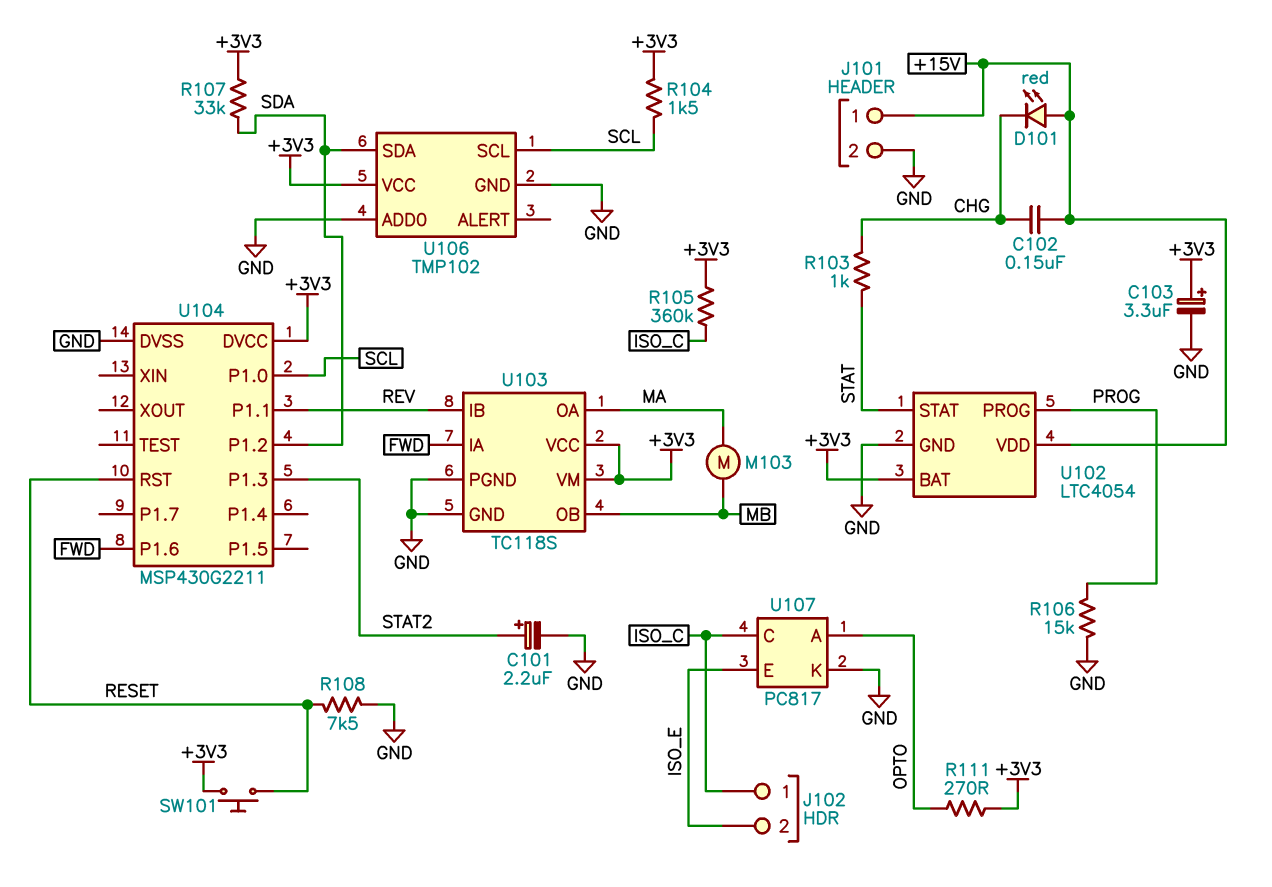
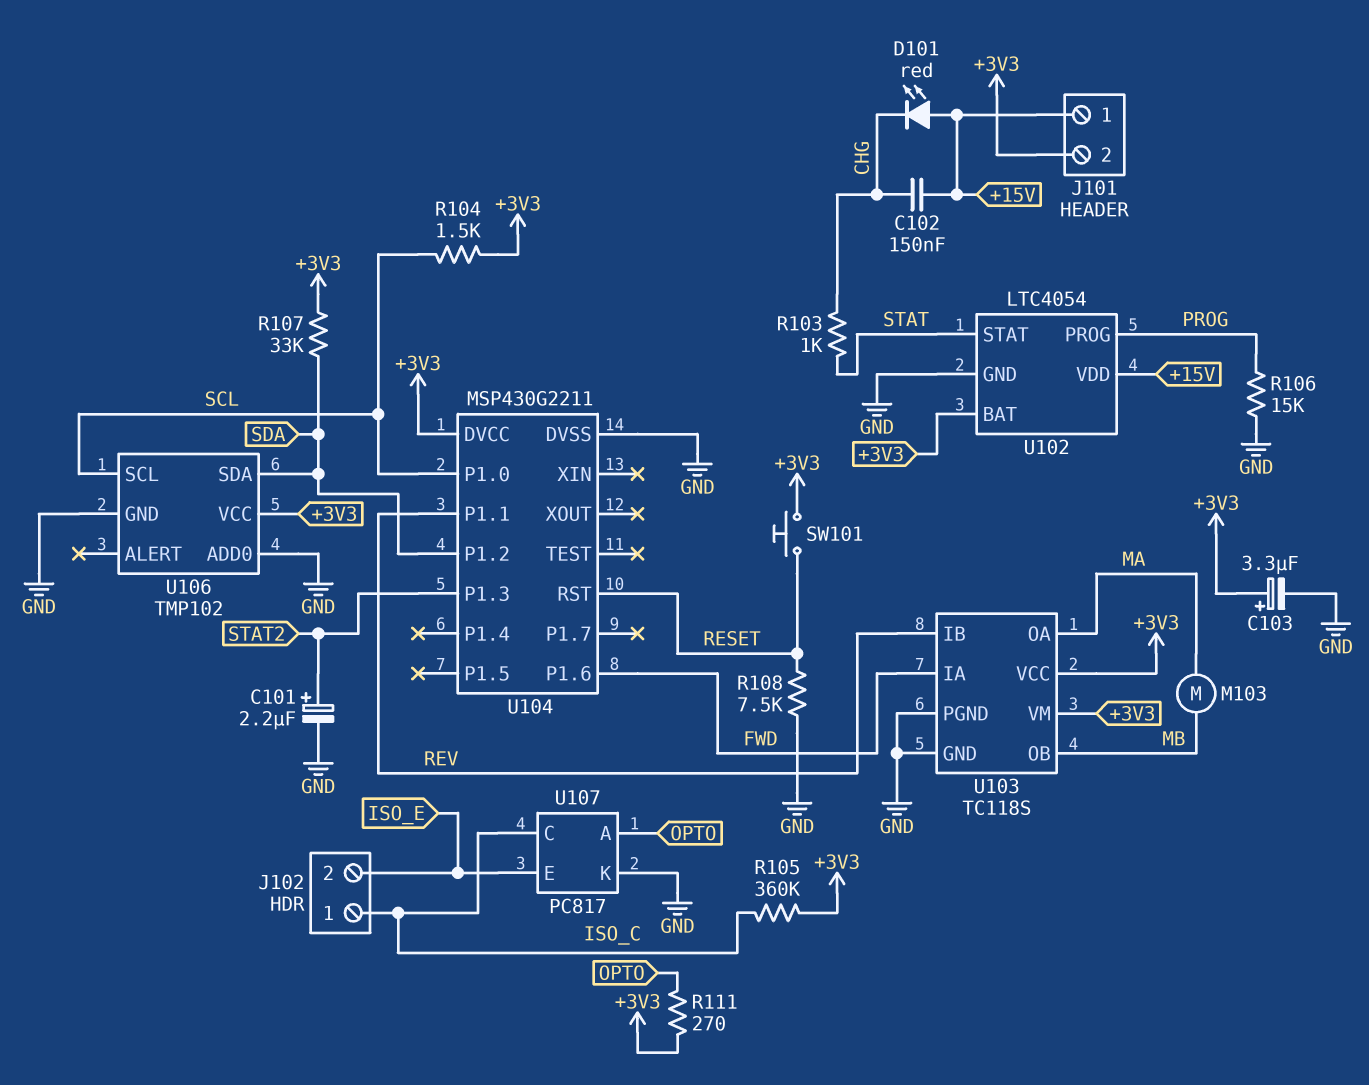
J101 pin 2: GND -> +3V3

